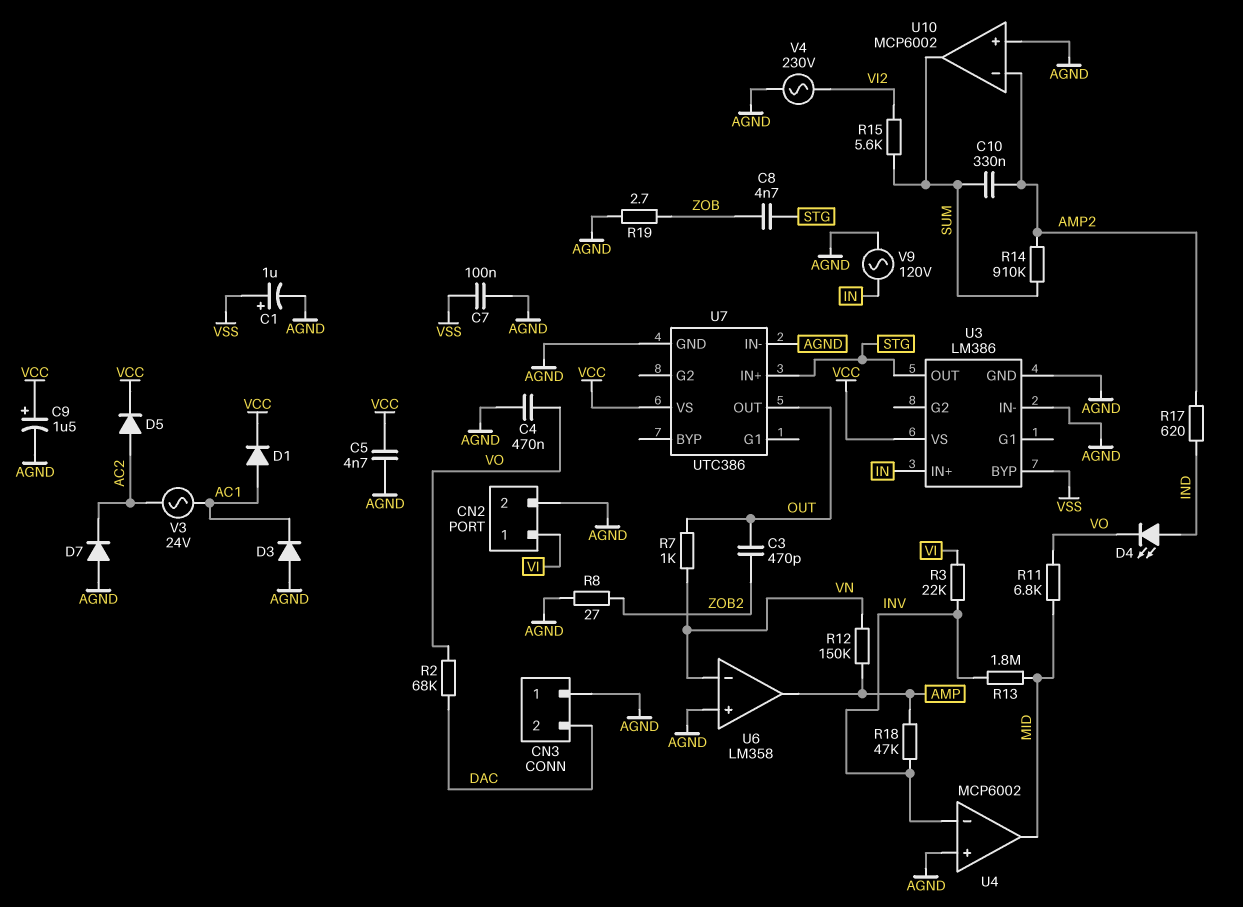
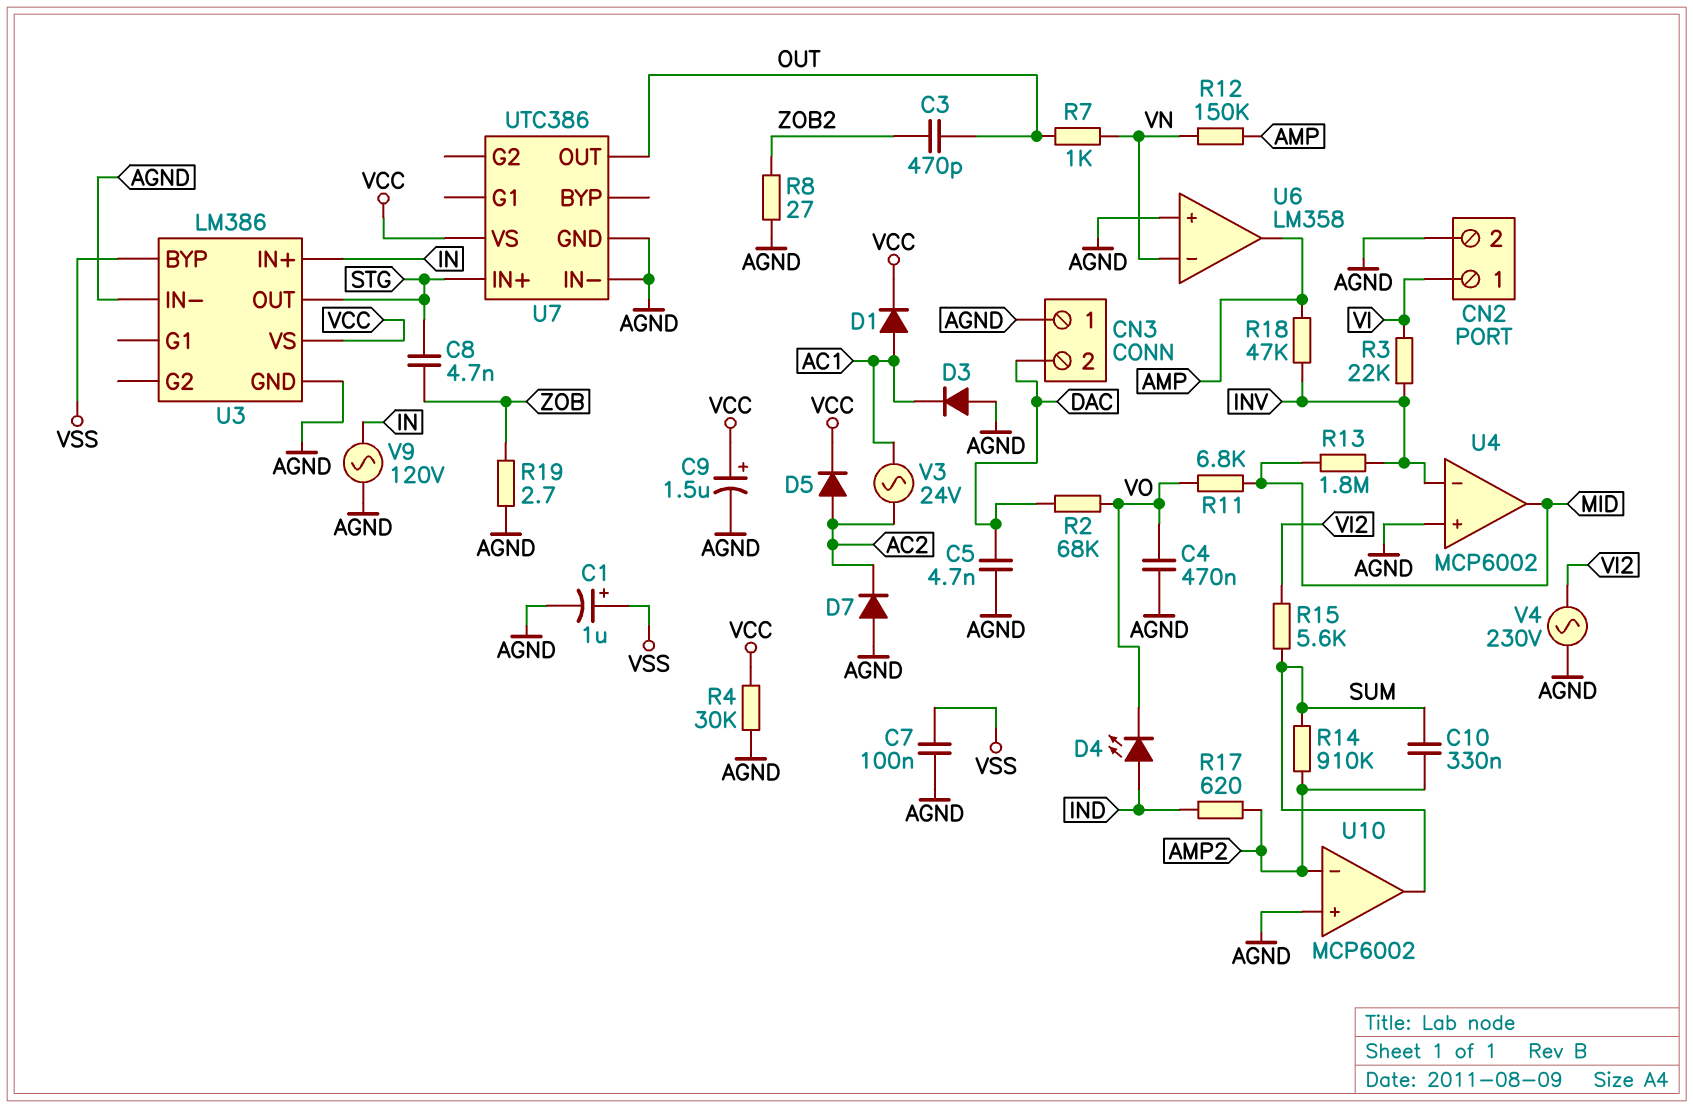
C5: 4.7nF (AGND, VCC) -> 4.7nF (AGND, DAC)
R4: none -> 30k (AGND, VCC)

